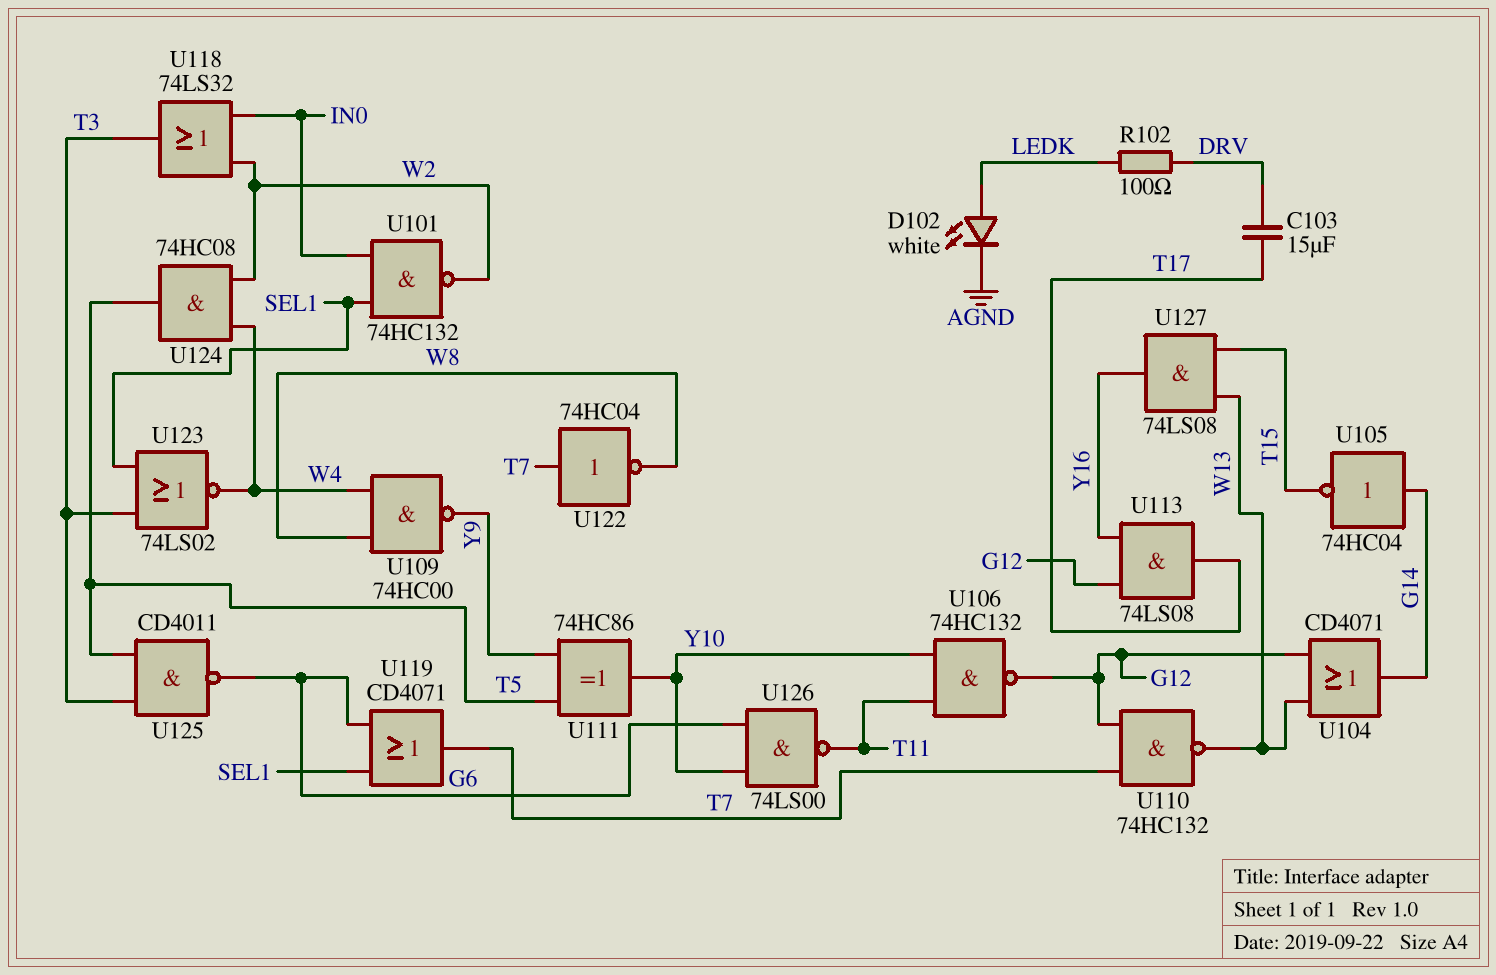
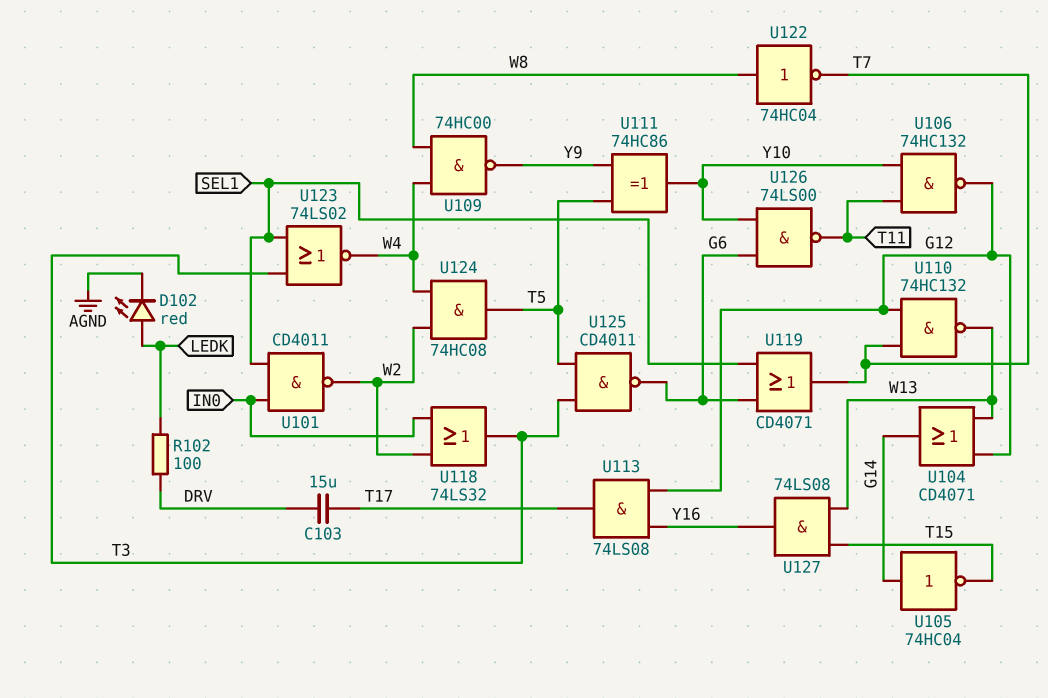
D102: LED white (A LEDK, K AGND) -> LED red (A LEDK, K AGND)
U101: NAND 74HC132 (in IN0, in SEL1, out W2) -> NAND CD4011 (in IN0, in SEL1, out W2)
U122: NOT 74HC04 (in T7, out W8) -> NOT 74HC04 (in W8, out T7)

